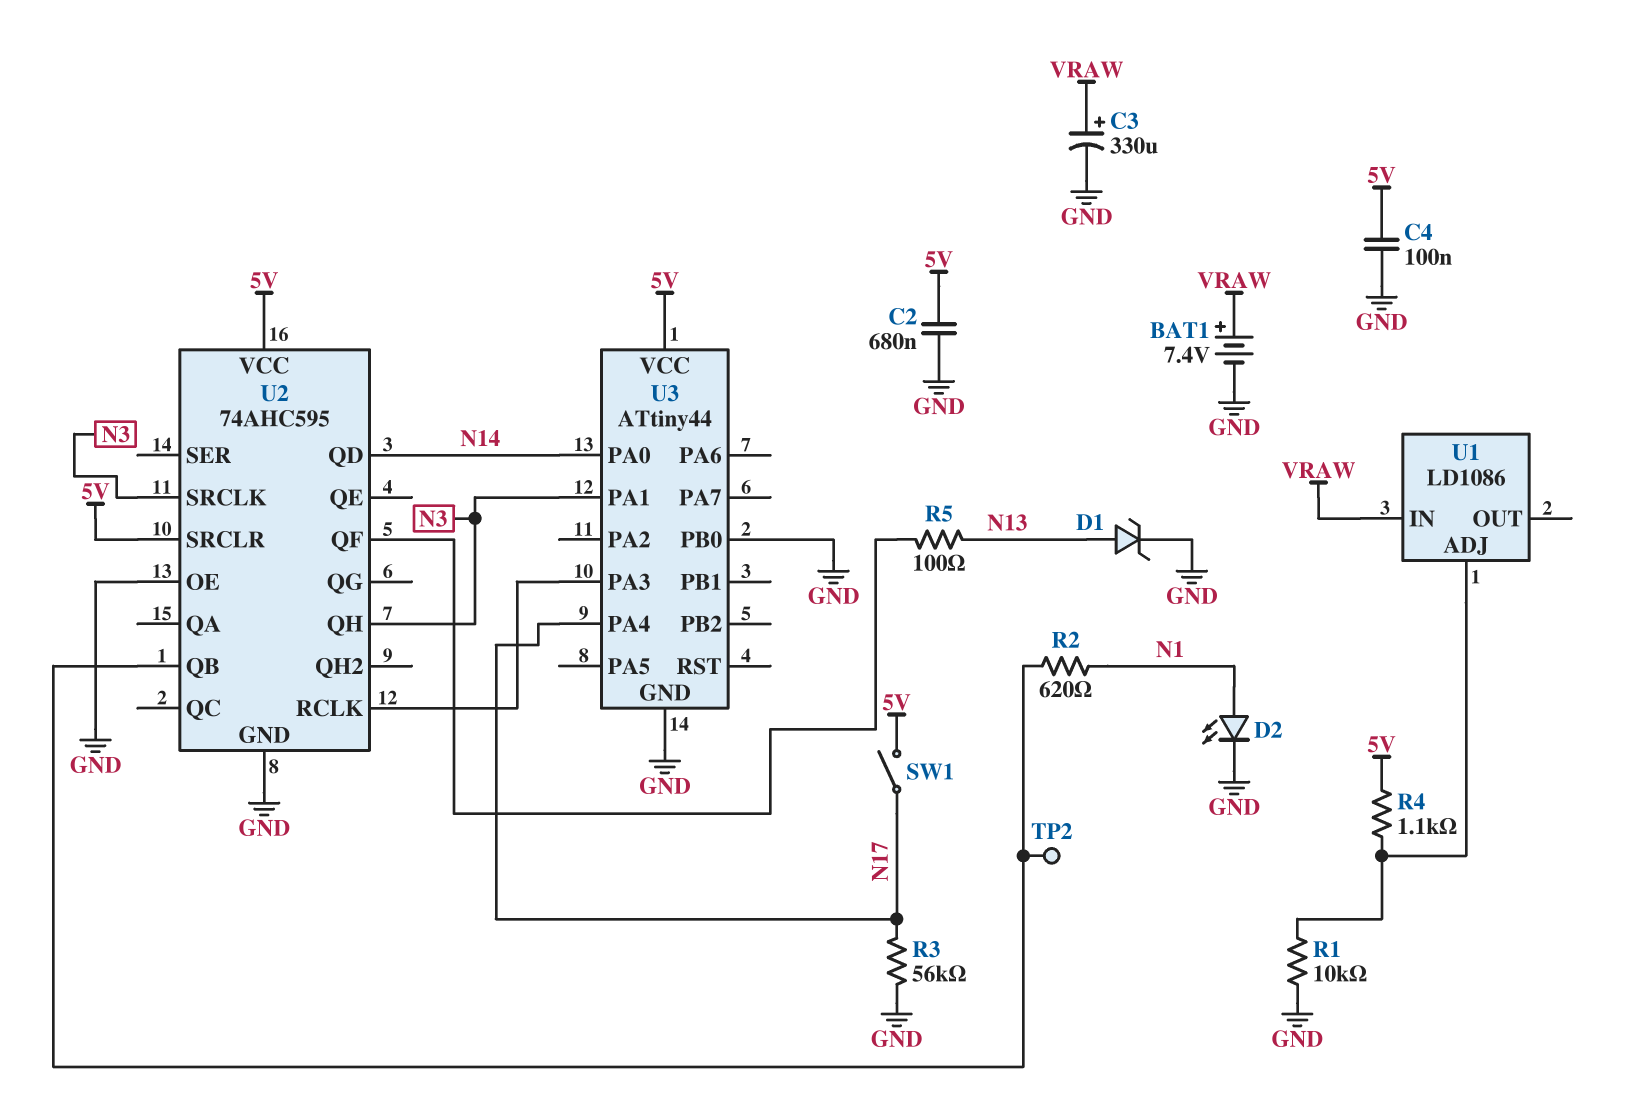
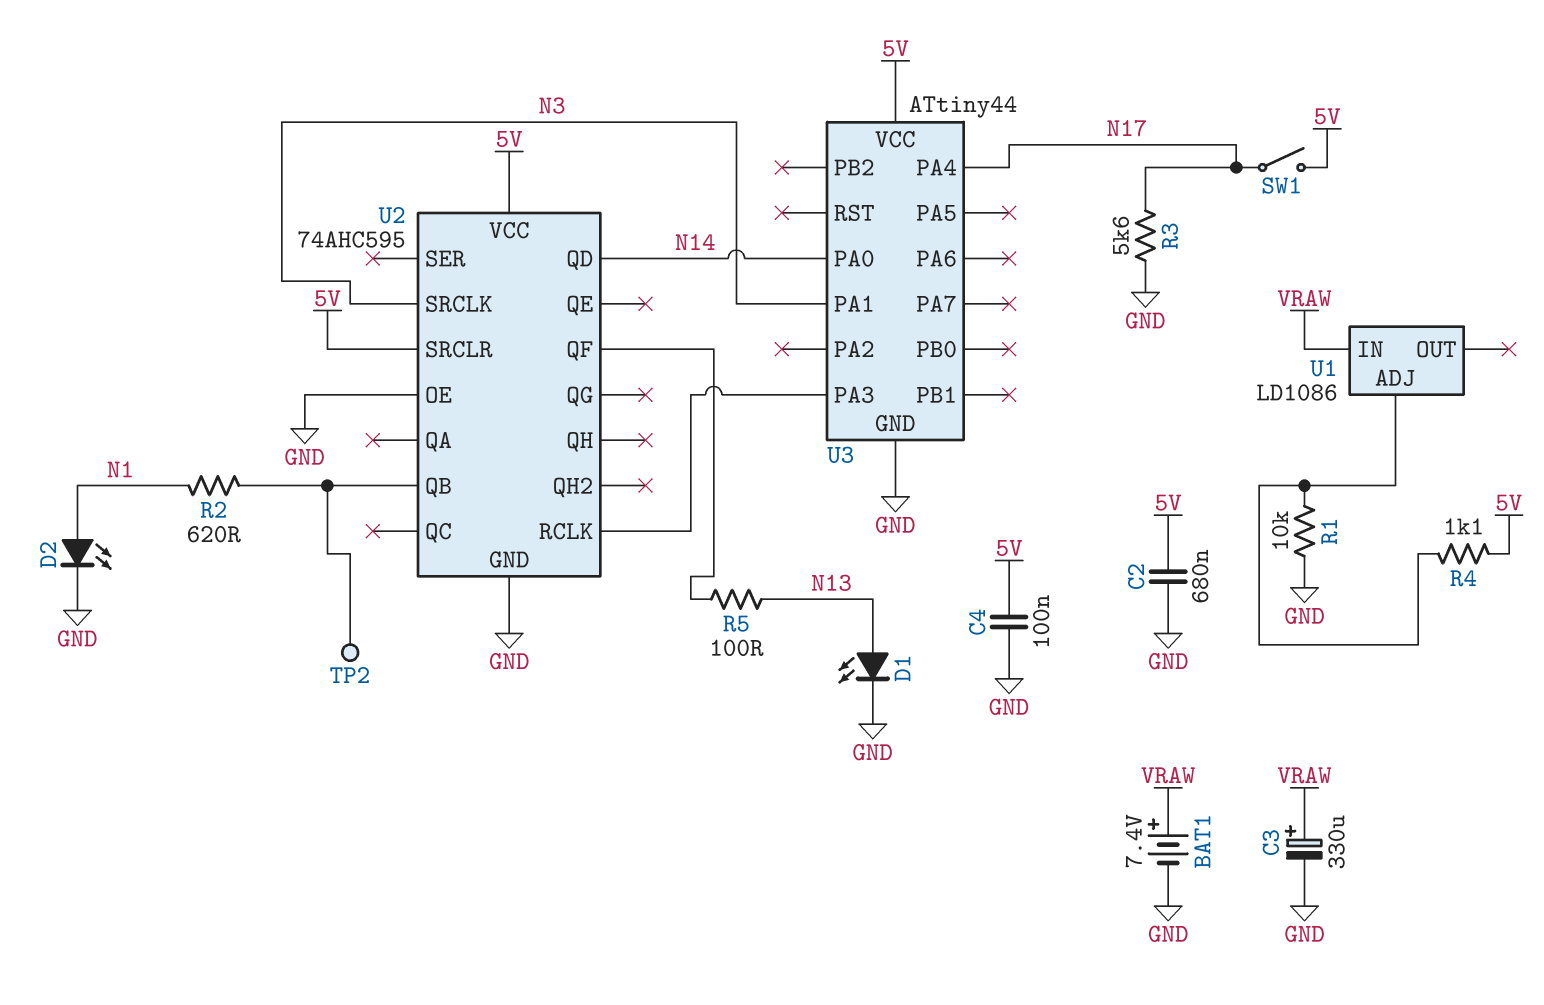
D1: zener (A N13, K GND) -> LED (A N13, K GND)
R3: 56k (GND, N17) -> 5.6k (GND, N17)
U2 pin QH: N3 -> none
U3 pin PB0: GND -> none

